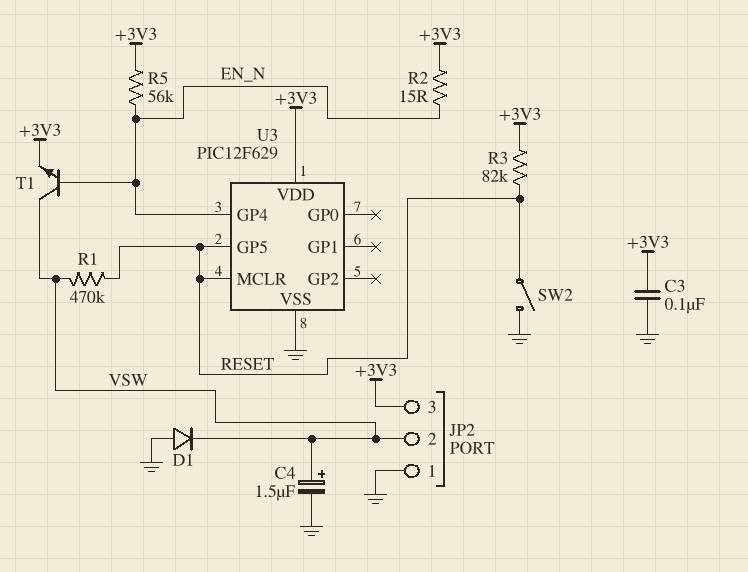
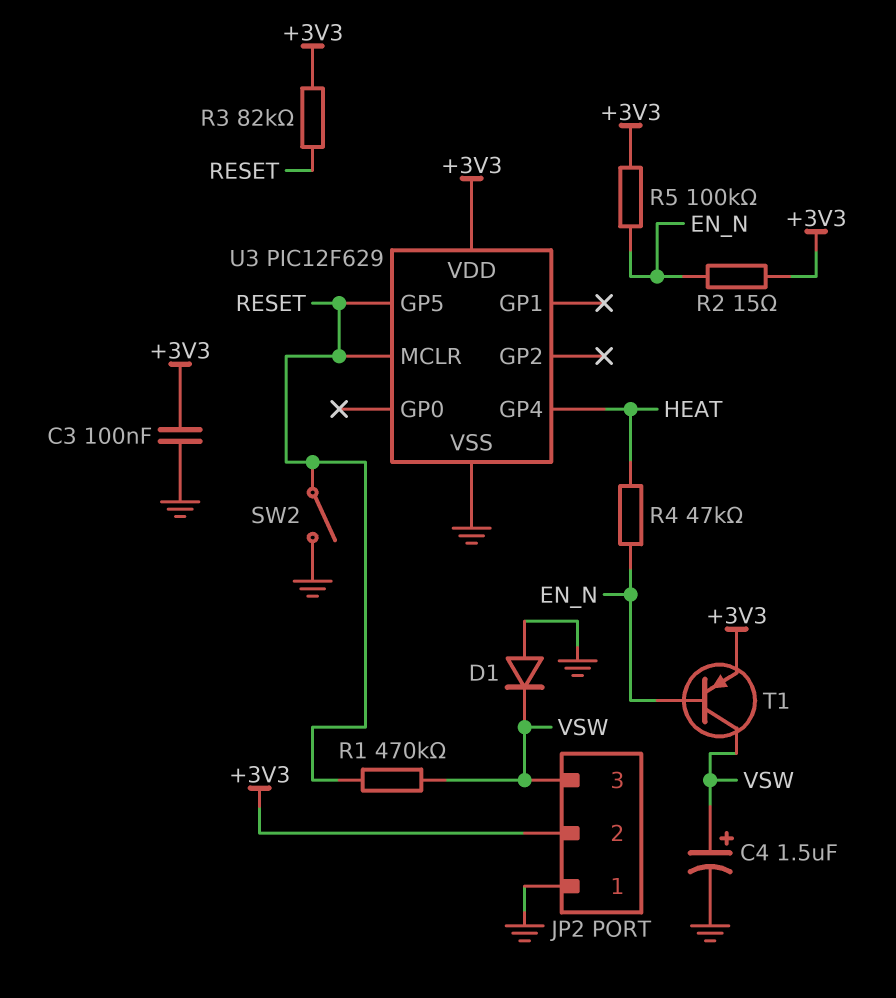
JP2 pin 2: VSW -> +3V3
JP2 pin 3: +3V3 -> VSW
R4: none -> 47k (EN_N, HEAT)
R5: 56k (+3V3, EN_N) -> 100k (+3V3, EN_N)
T1: NPN (B EN_N, C VSW, E +3V3) -> PNP (B EN_N, C VSW, E +3V3)
U3 pin GP4: EN_N -> HEAT

